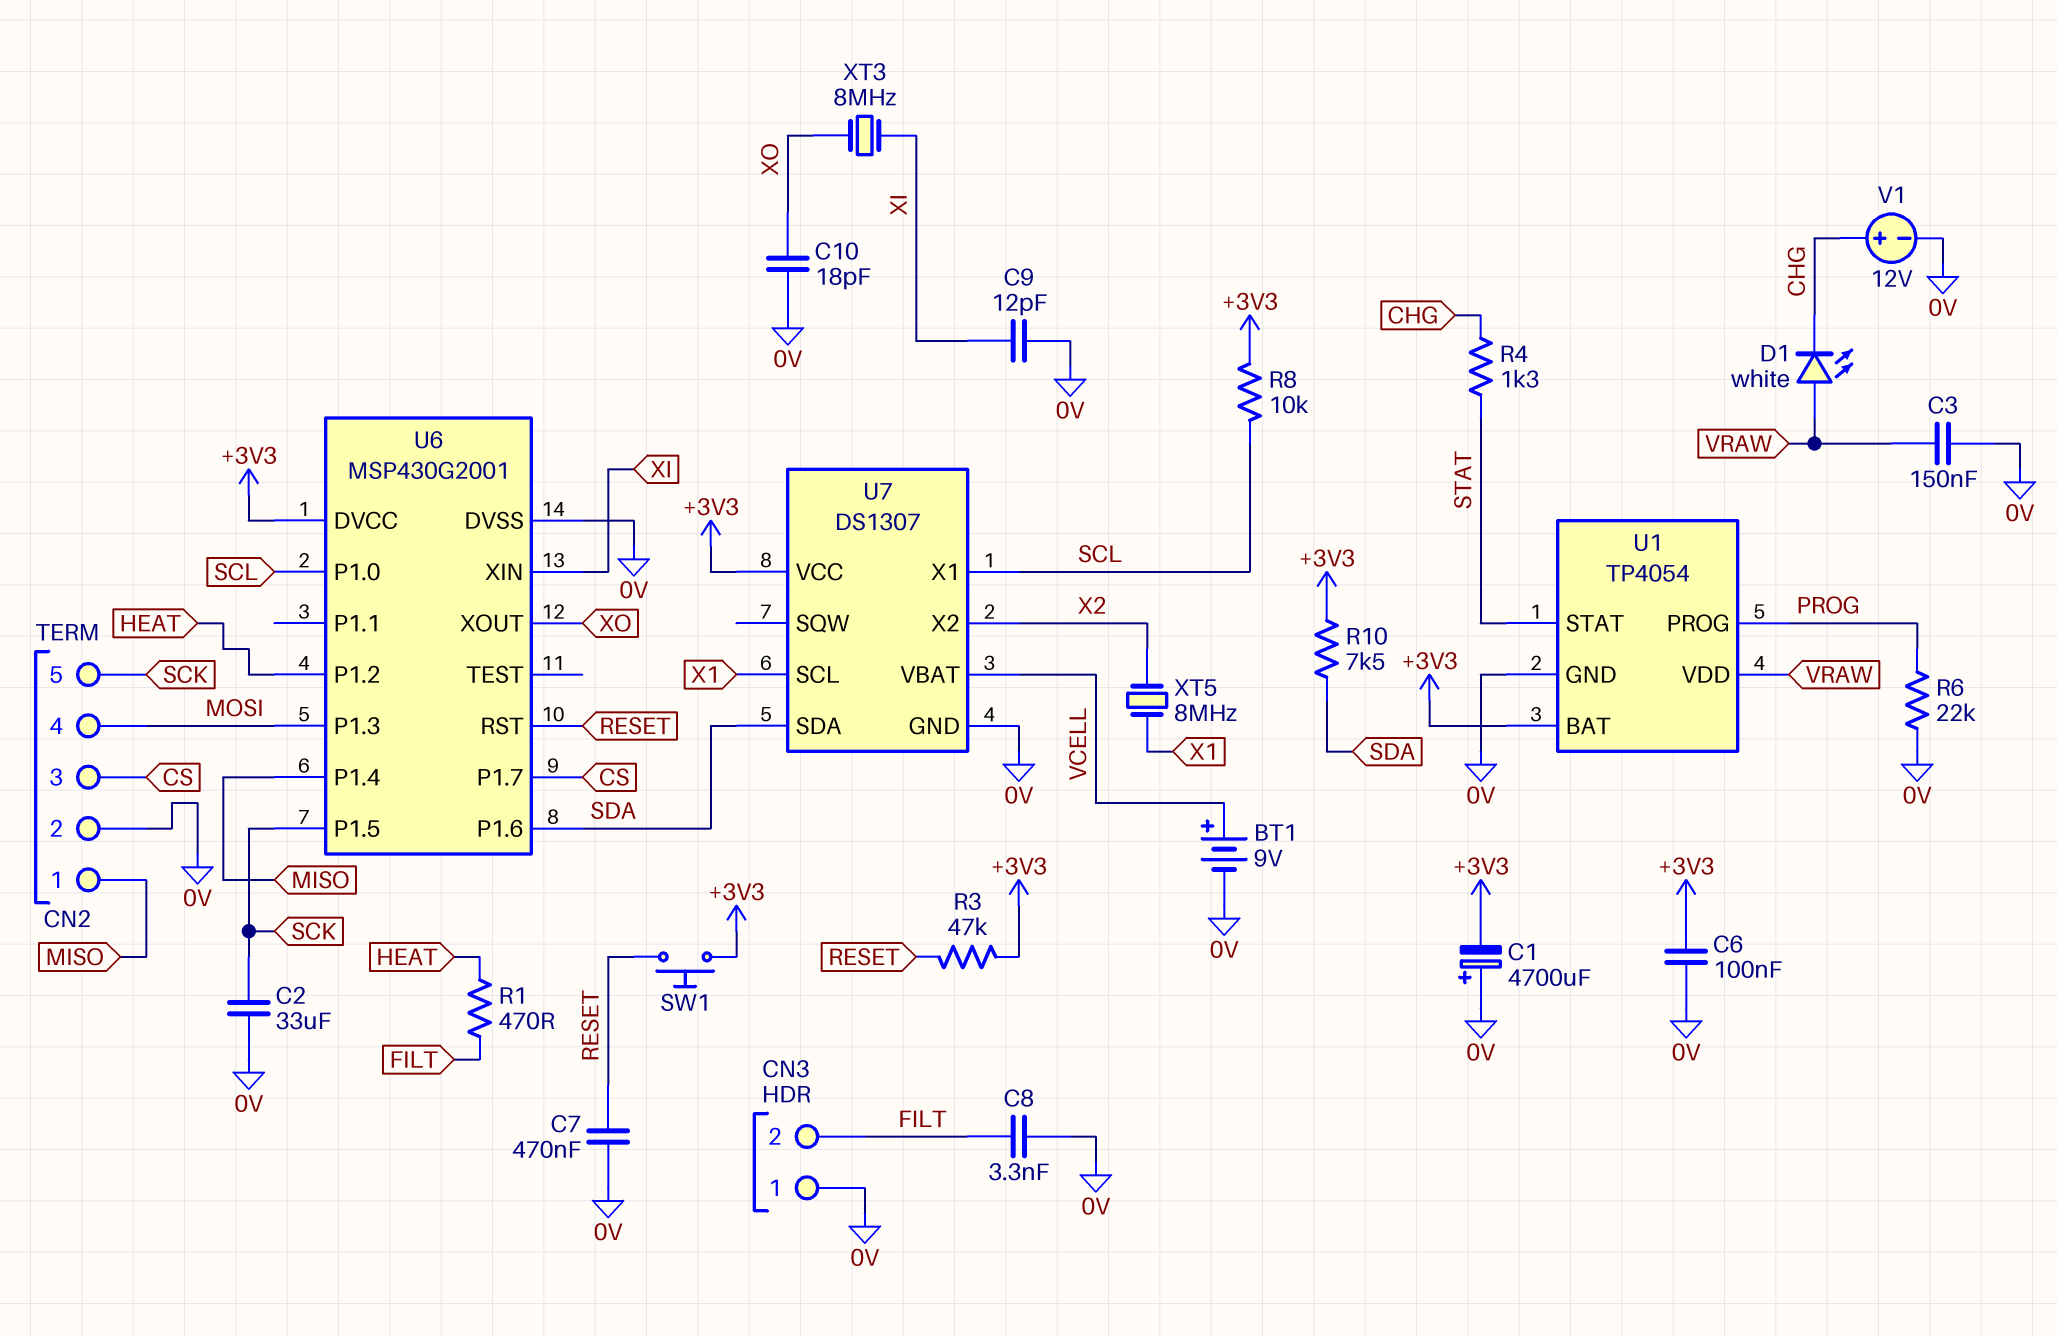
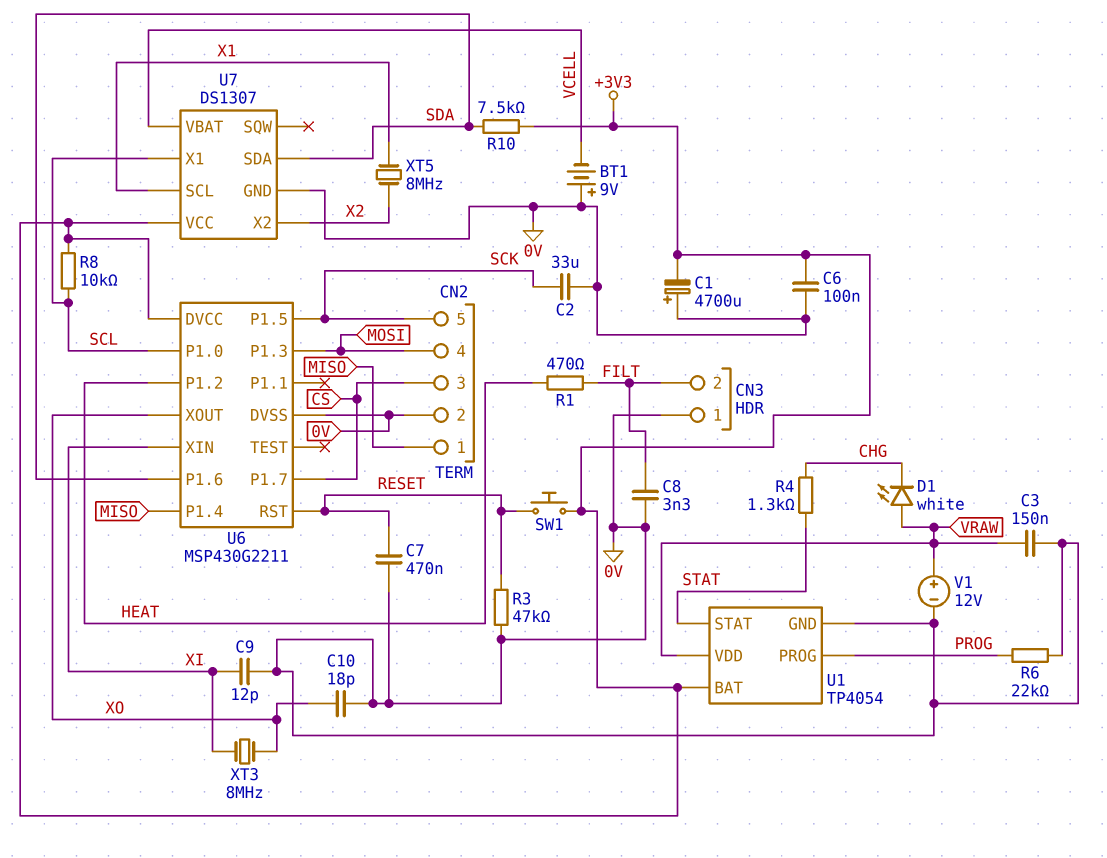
BT1: 9V (plus VCELL, minus 0V) -> 9V (plus 0V, minus VCELL)
R3: 47k (+3V3, RESET) -> 47k (0V, RESET)
U6: MSP430G2001 -> MSP430G2211
V1: 12V (plus CHG, minus 0V) -> 12V (plus VRAW, minus 0V)

